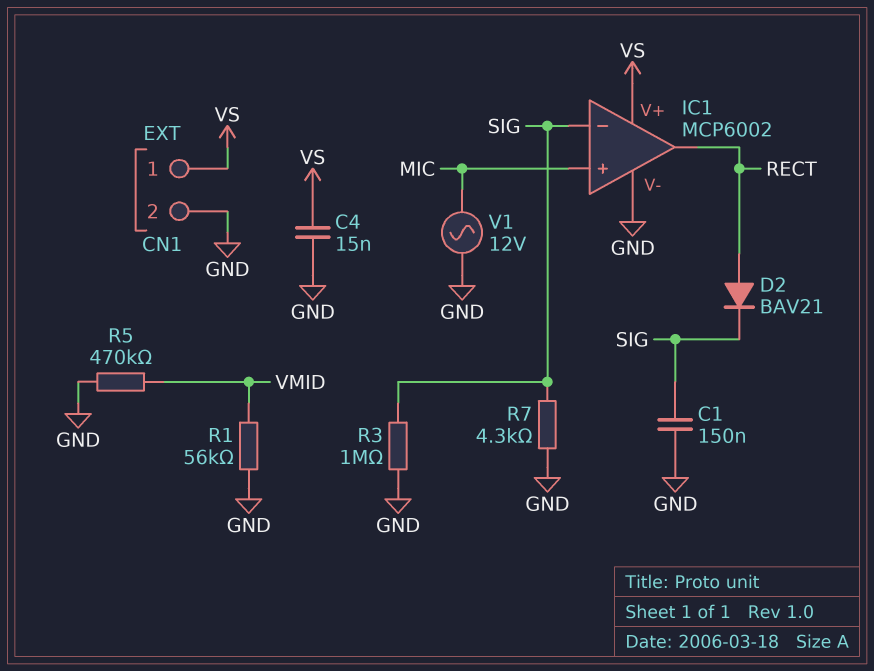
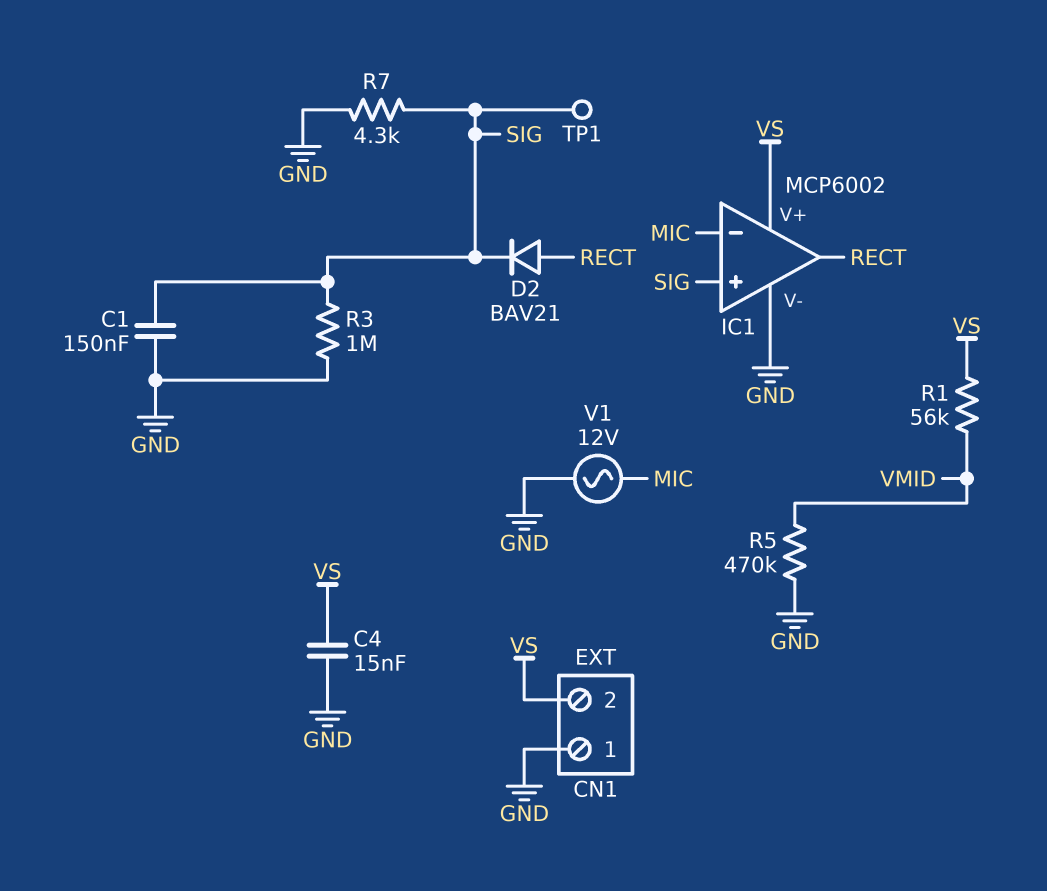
CN1 pin 1: VS -> GND
CN1 pin 2: GND -> VS
IC1 pin in+: MIC -> SIG
IC1 pin in-: SIG -> MIC
R1: 56k (GND, VMID) -> 56k (VMID, VS)
TP1: none -> test point (SIG)

